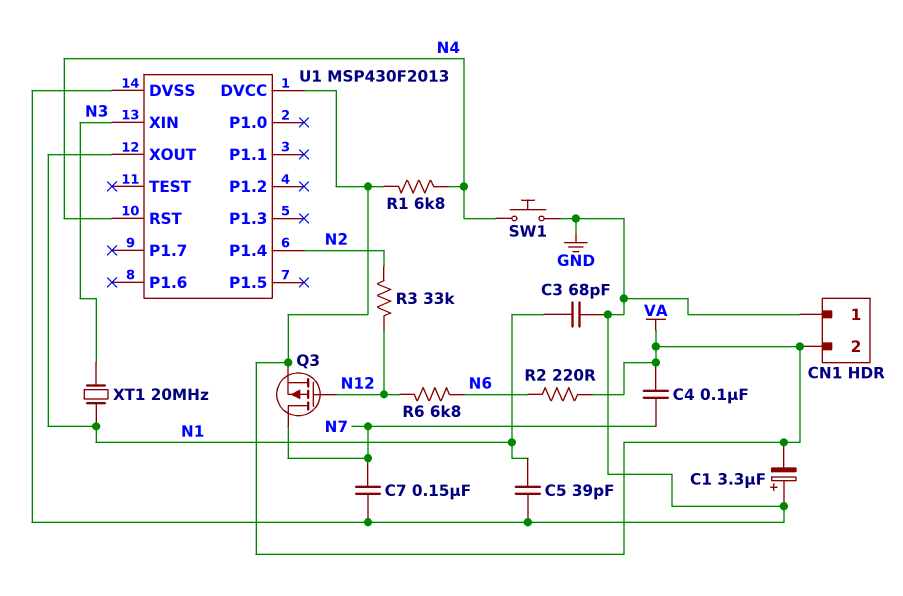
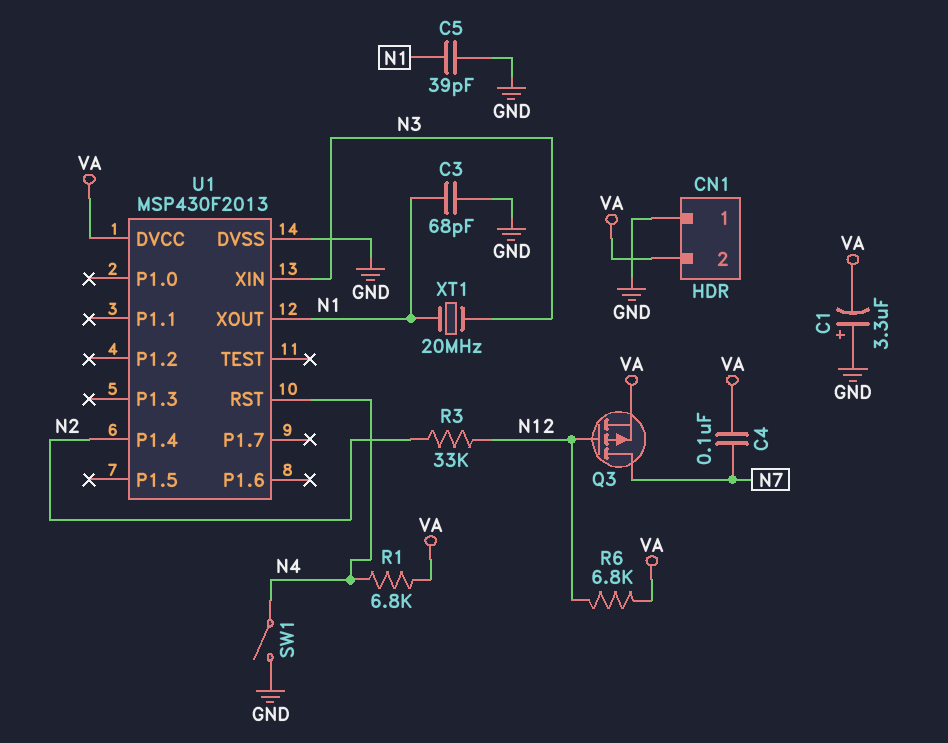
C7: 150nF (GND, N7) -> none
R2: 220 (N6, VA) -> none
R6: 6.8k (N6, N12) -> 6.8k (N12, VA)
SW1: button (GND, N4) -> switch (GND, N4)

